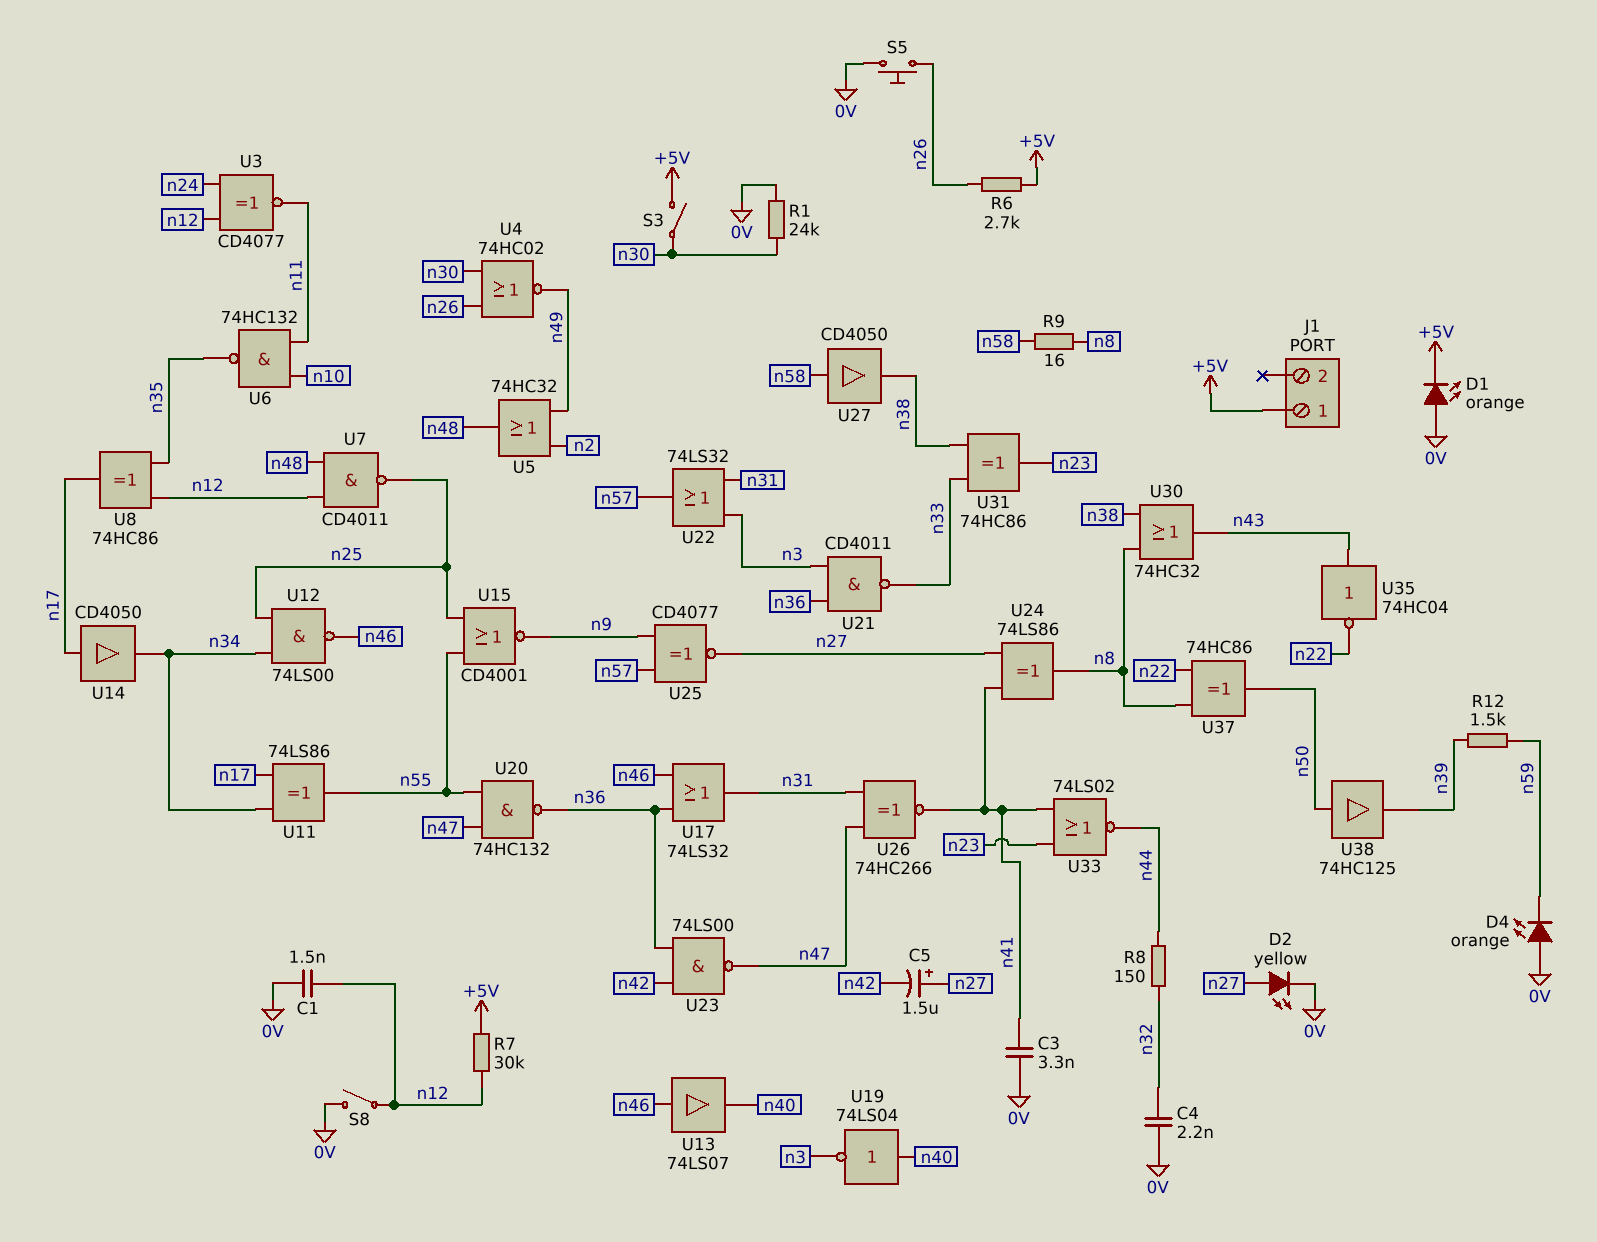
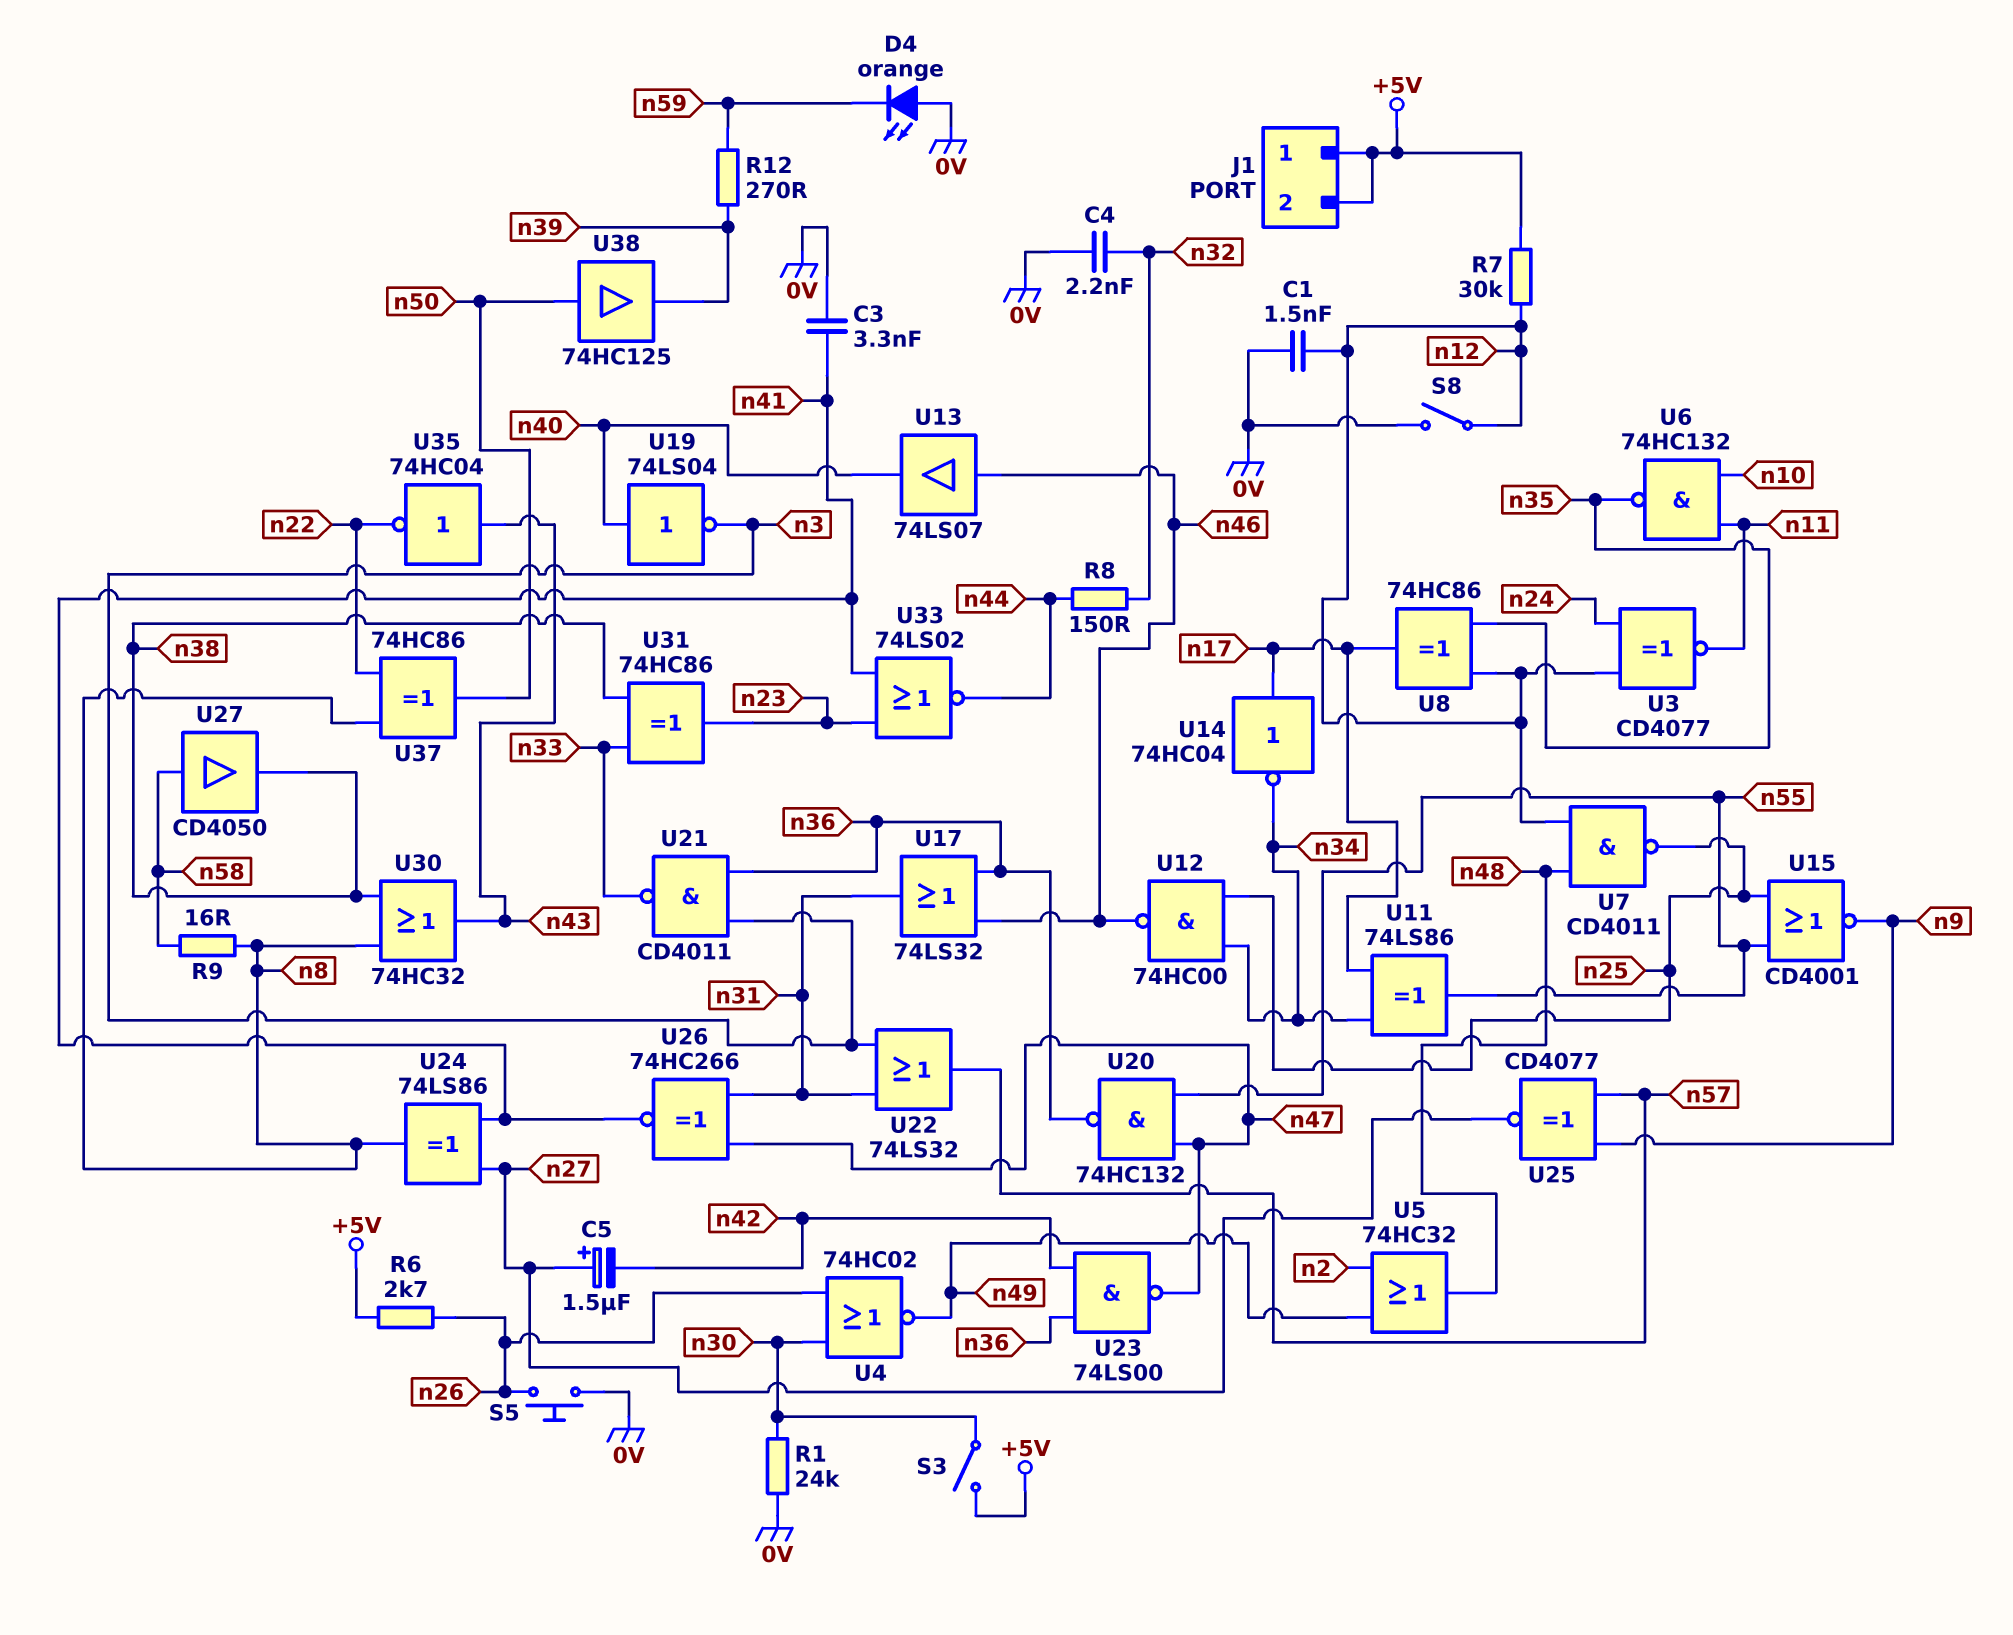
D1: LED orange (A 0V, K +5V) -> none
D2: LED yellow (A n27, K 0V) -> none
J1 pin 2: none -> +5V
R12: 1.5k (n39, n59) -> 270 (n39, n59)
U12: NAND 74LS00 (in n25, in n34, out n46) -> NAND 74HC00 (in n25, in n34, out n46)
U14: buffer CD4050 (in n17, out n34) -> NOT 74HC04 (in n17, out n34)

